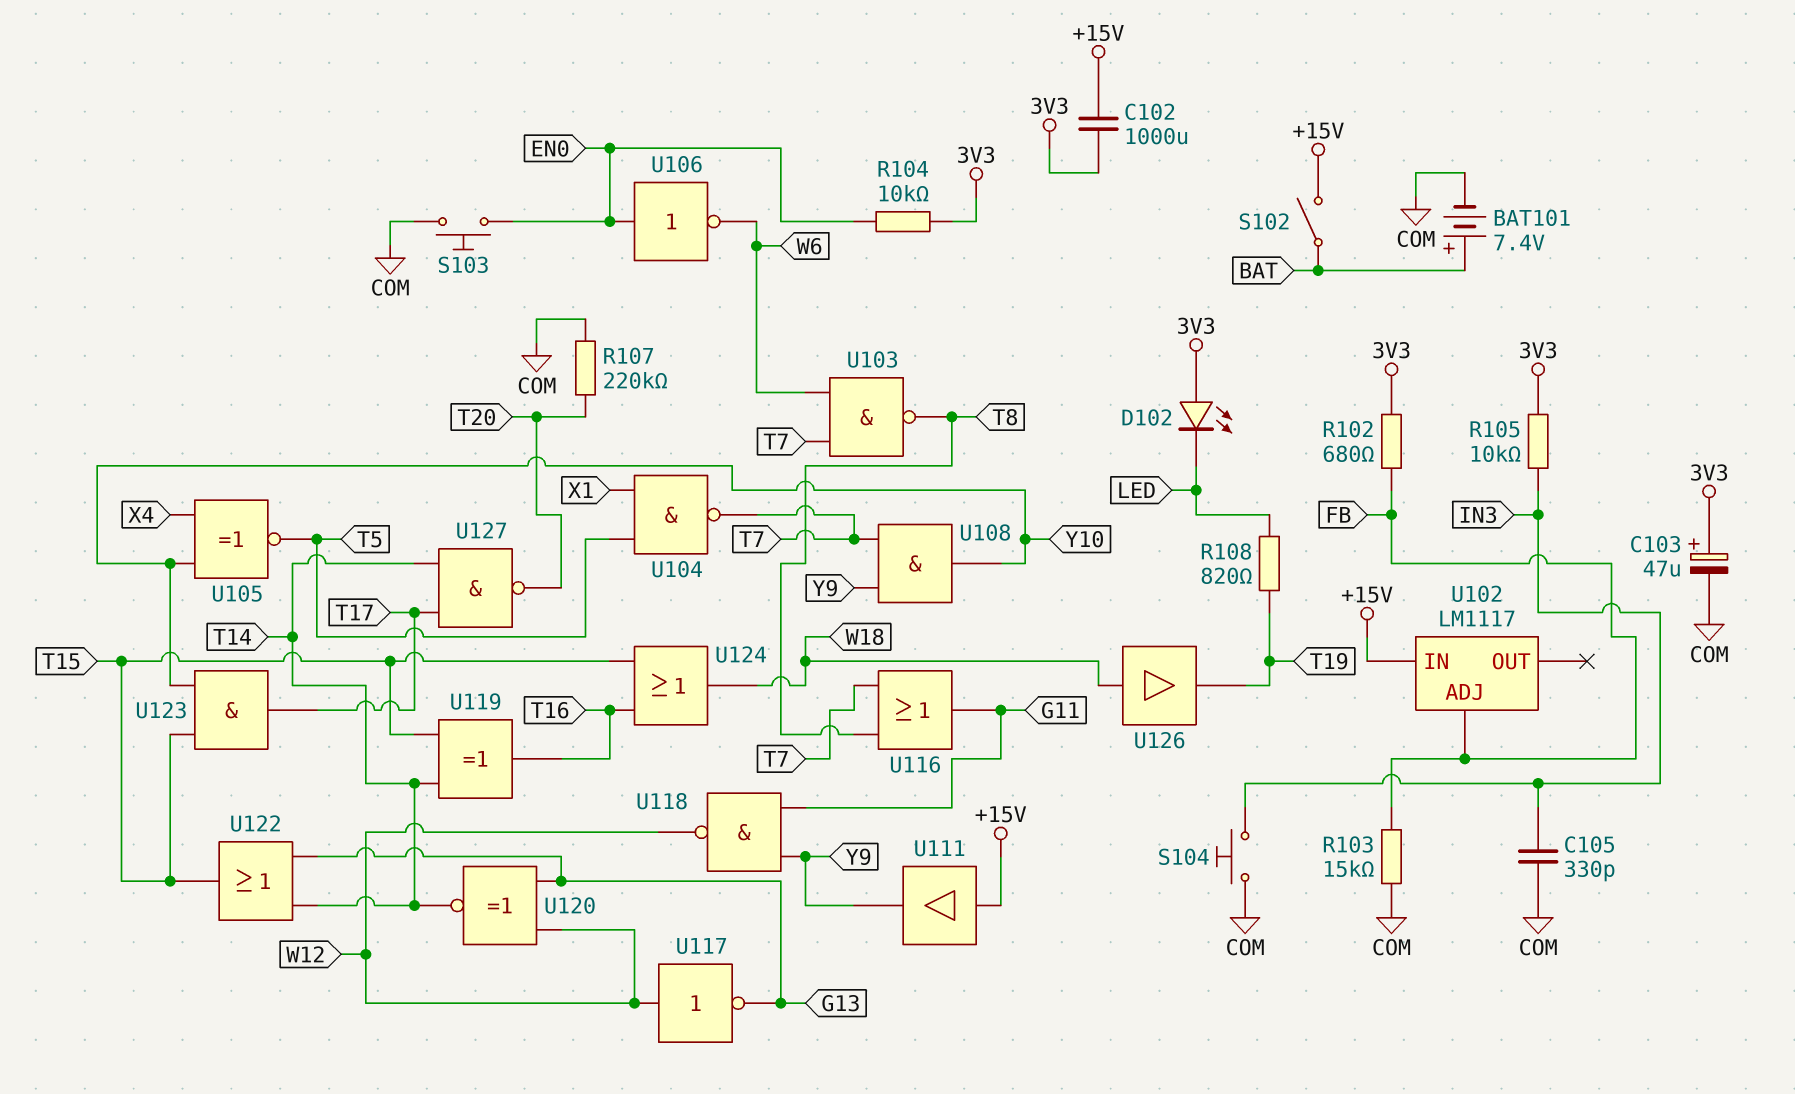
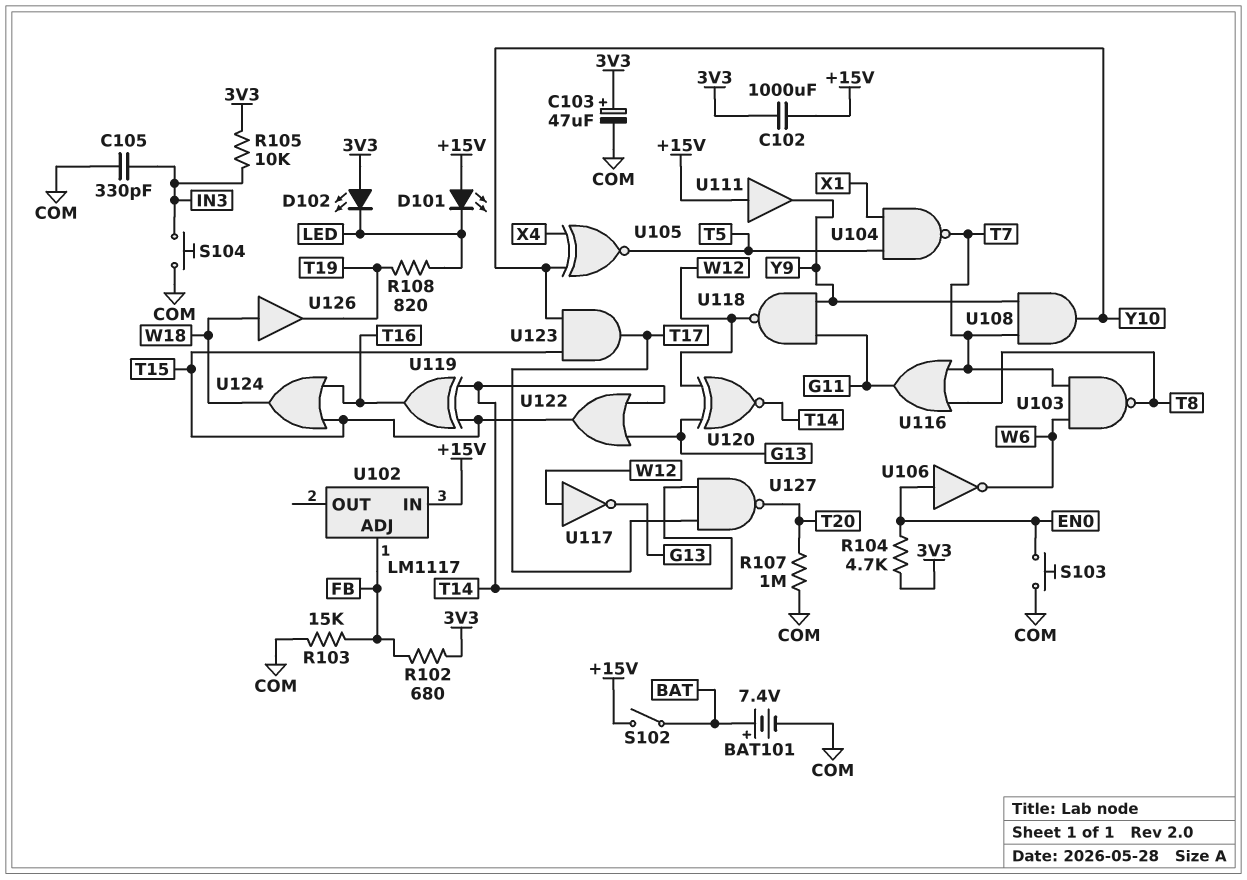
D101: none -> LED (A +15V, K LED)
R104: 10k (3V3, EN0) -> 4.7k (3V3, EN0)
R107: 220k (COM, T20) -> 1M (COM, T20)

